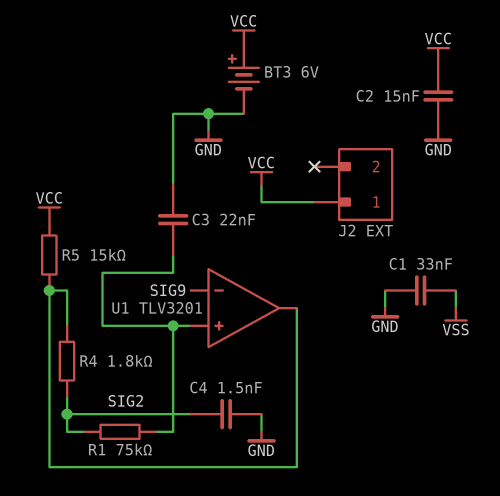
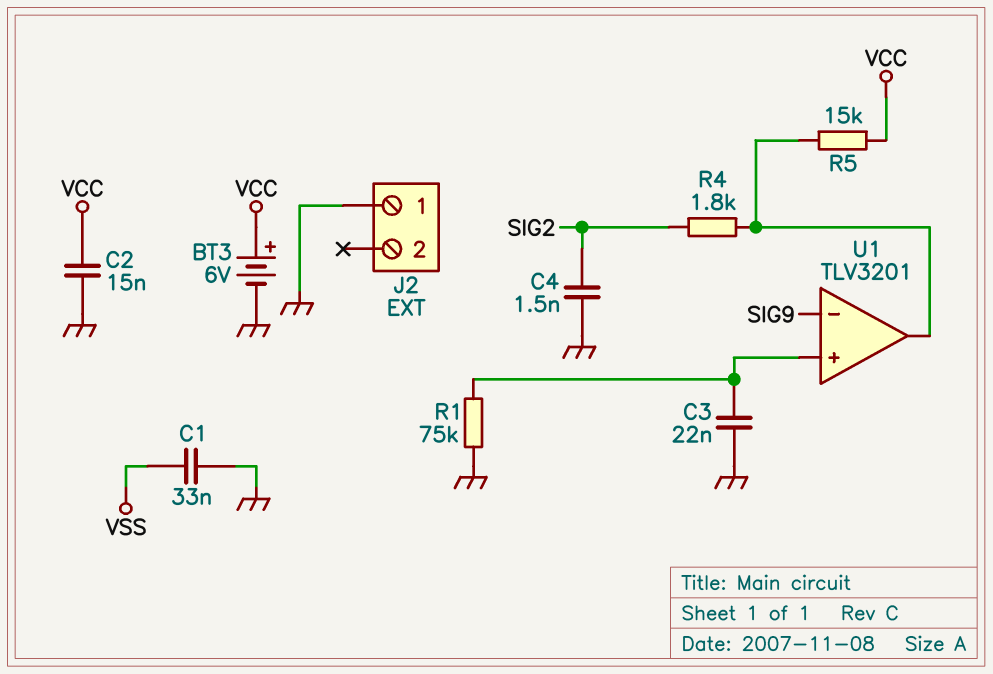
J2 pin 1: VCC -> GND
R1: 75k (SIG2, U1/in+) -> 75k (GND, U1/in+)

